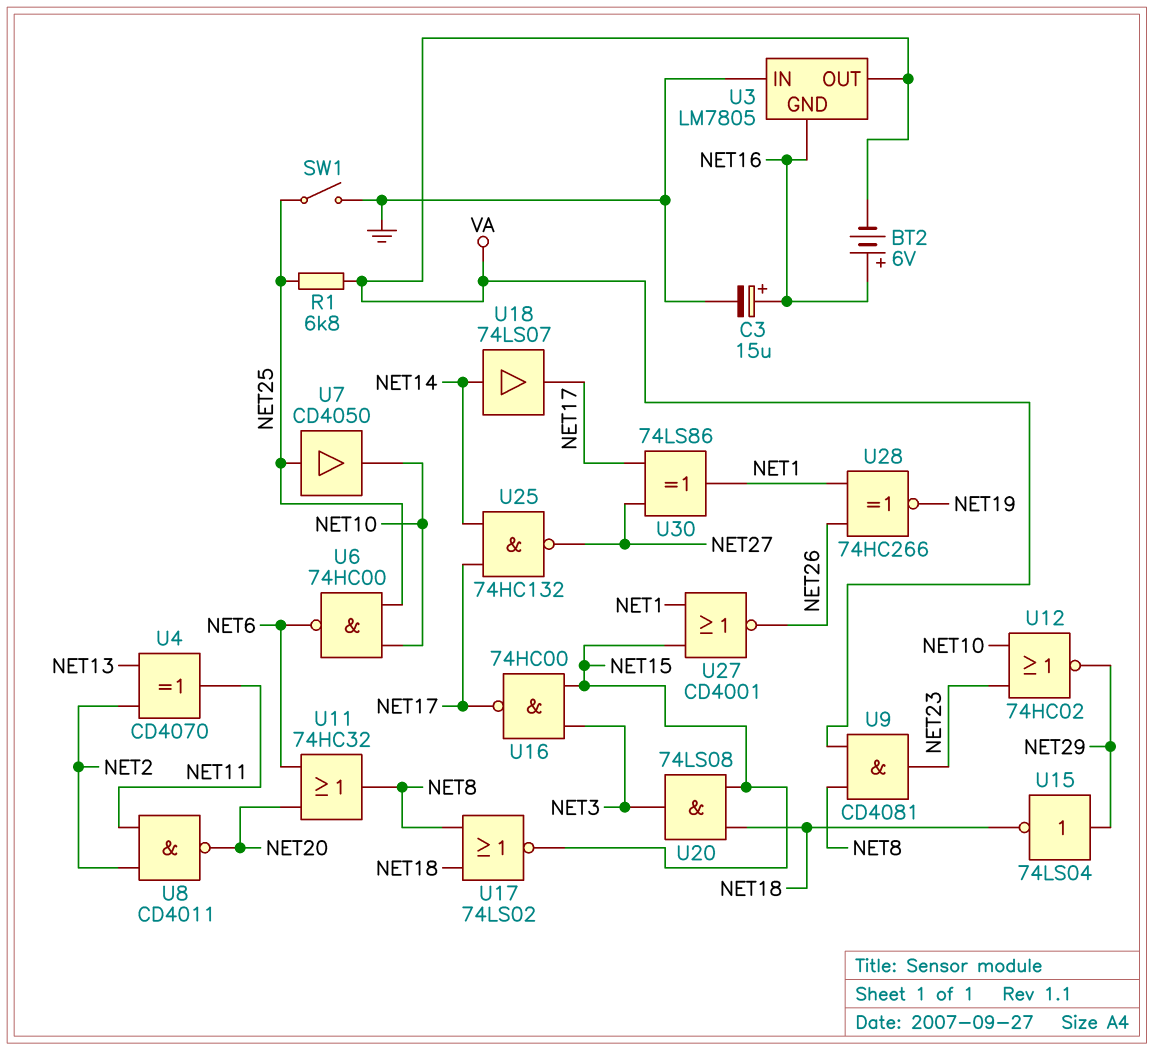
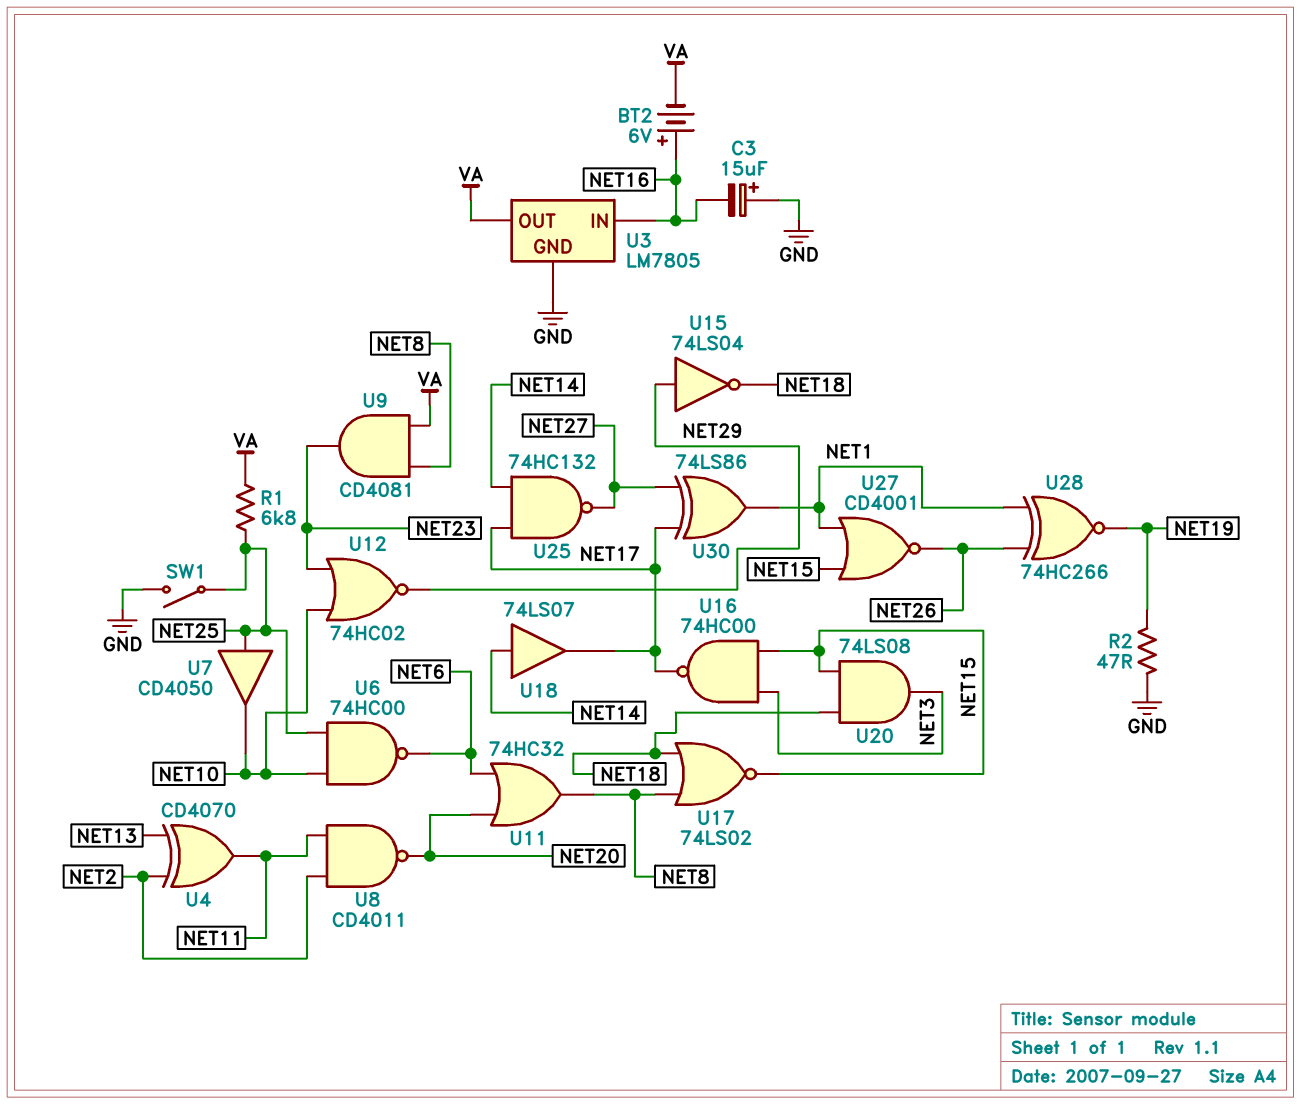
C3: 15uF (plus NET16, minus GND) -> 15uF (plus GND, minus NET16)
R2: none -> 47 (GND, NET19)
U3 pin GND: NET16 -> GND
U3 pin IN: GND -> NET16

